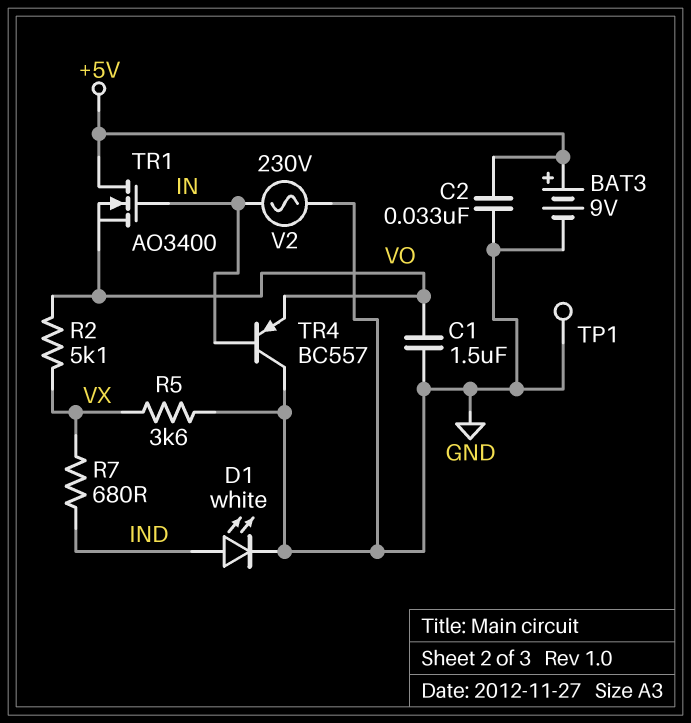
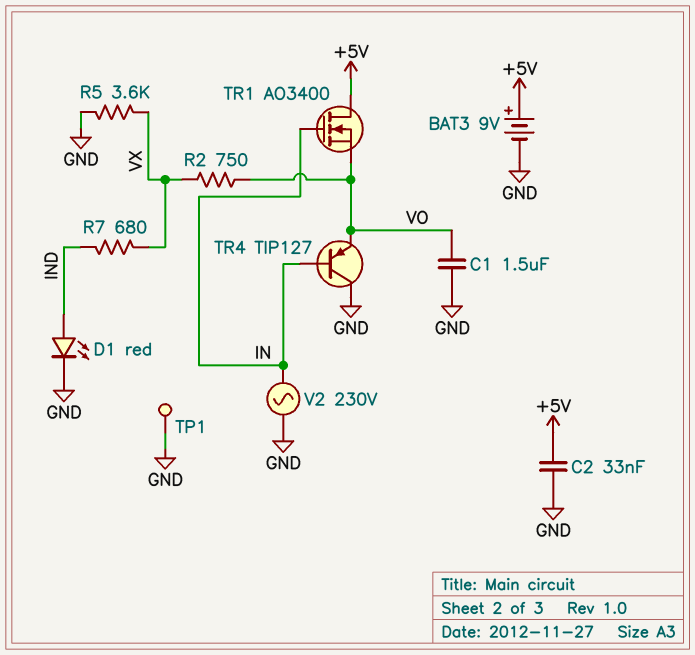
D1: LED white (A IND, K GND) -> LED red (A IND, K GND)
R2: 5.1k (VO, VX) -> 750 (VO, VX)
TR4: PNP BC557 (B IN, C GND, E VO) -> PNP TIP127 (B IN, C GND, E VO)

